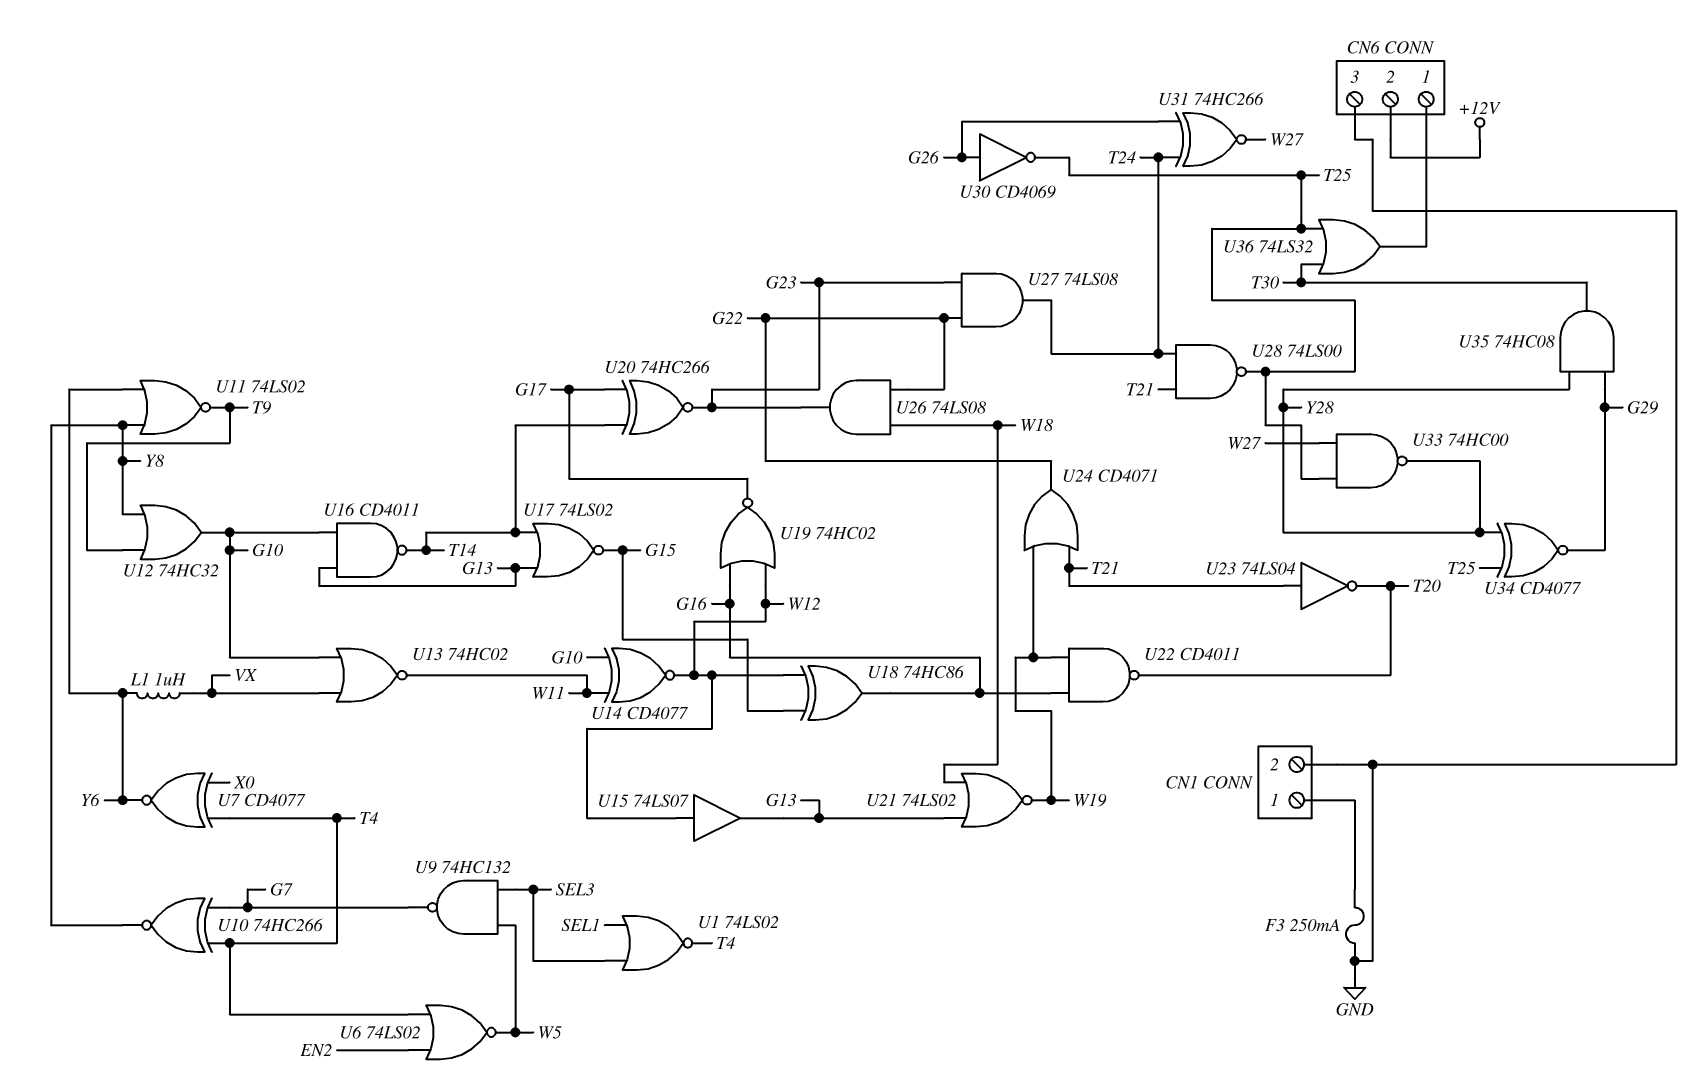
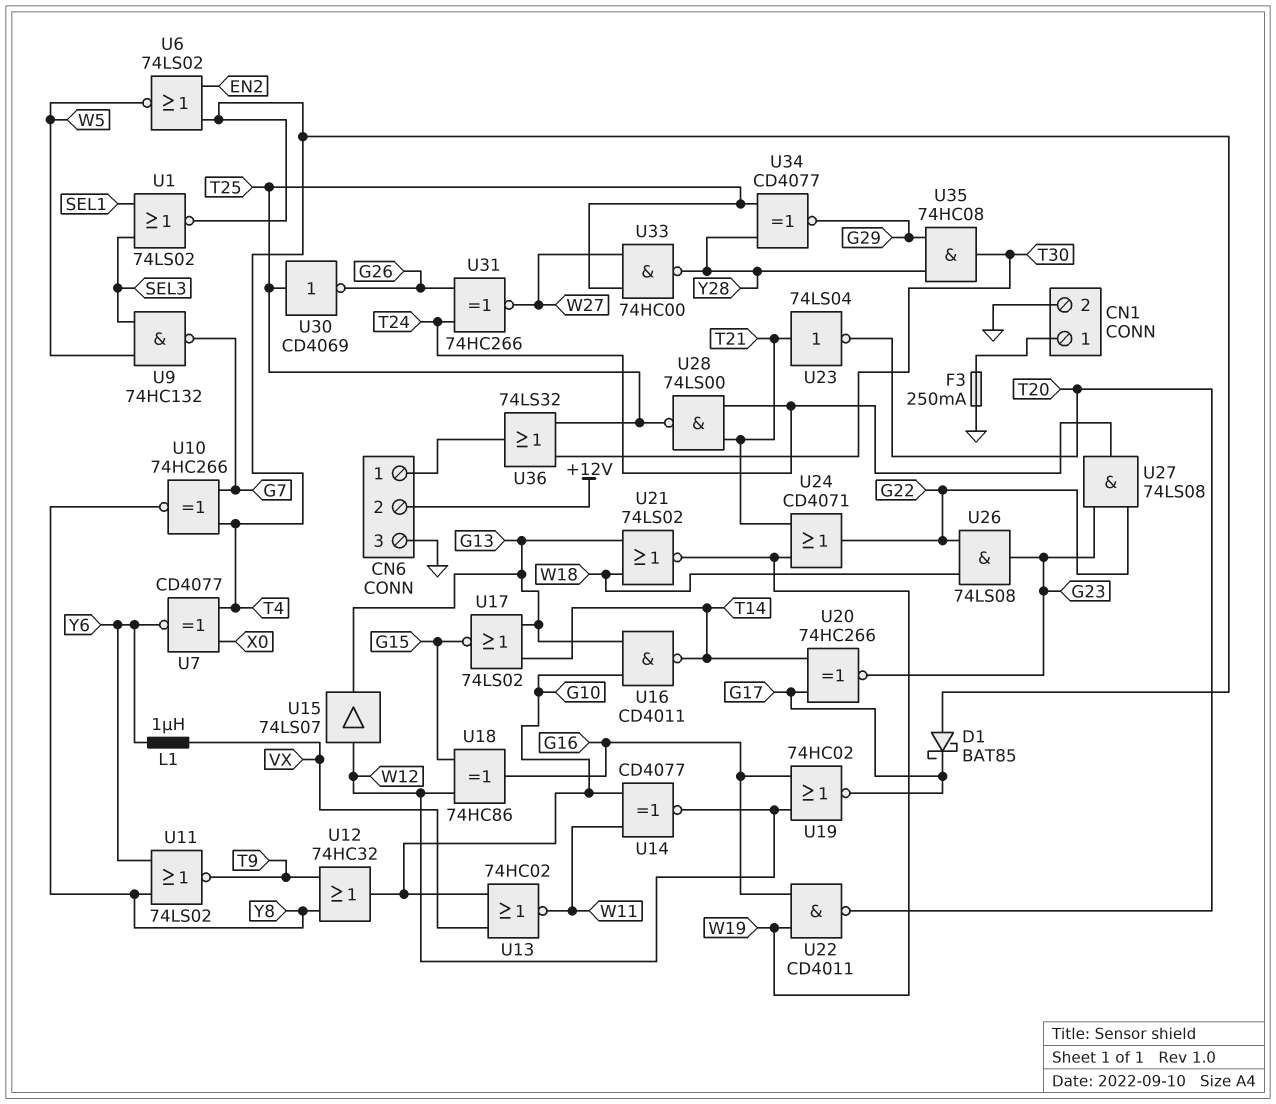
D1: none -> schottky BAT85 (A T4, K G17)
U30: NOT CD4069 (in G26, out T25) -> NOT CD4069 (in T25, out G26)

